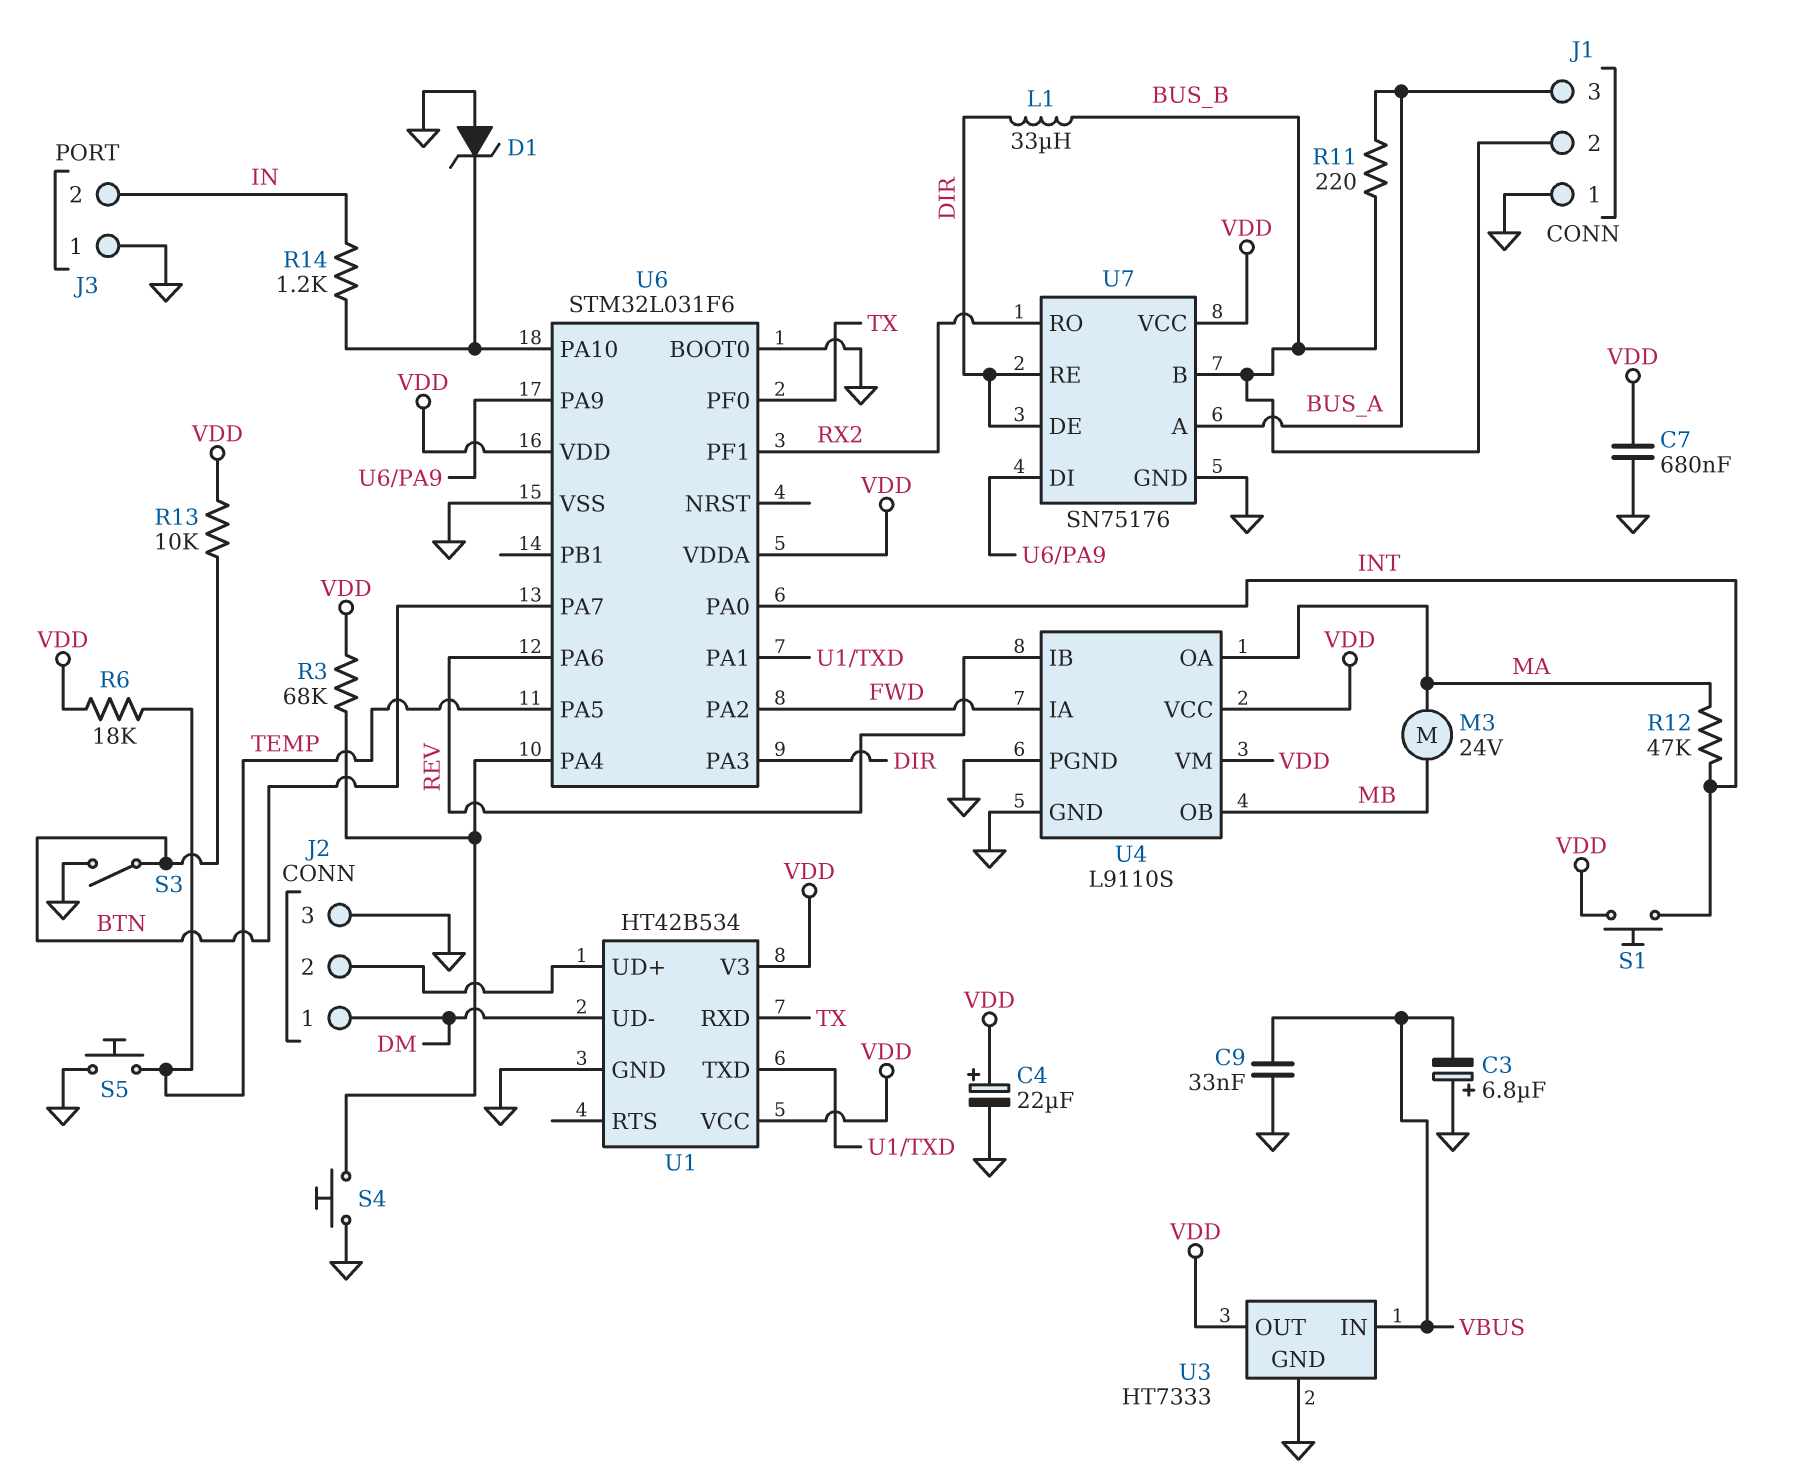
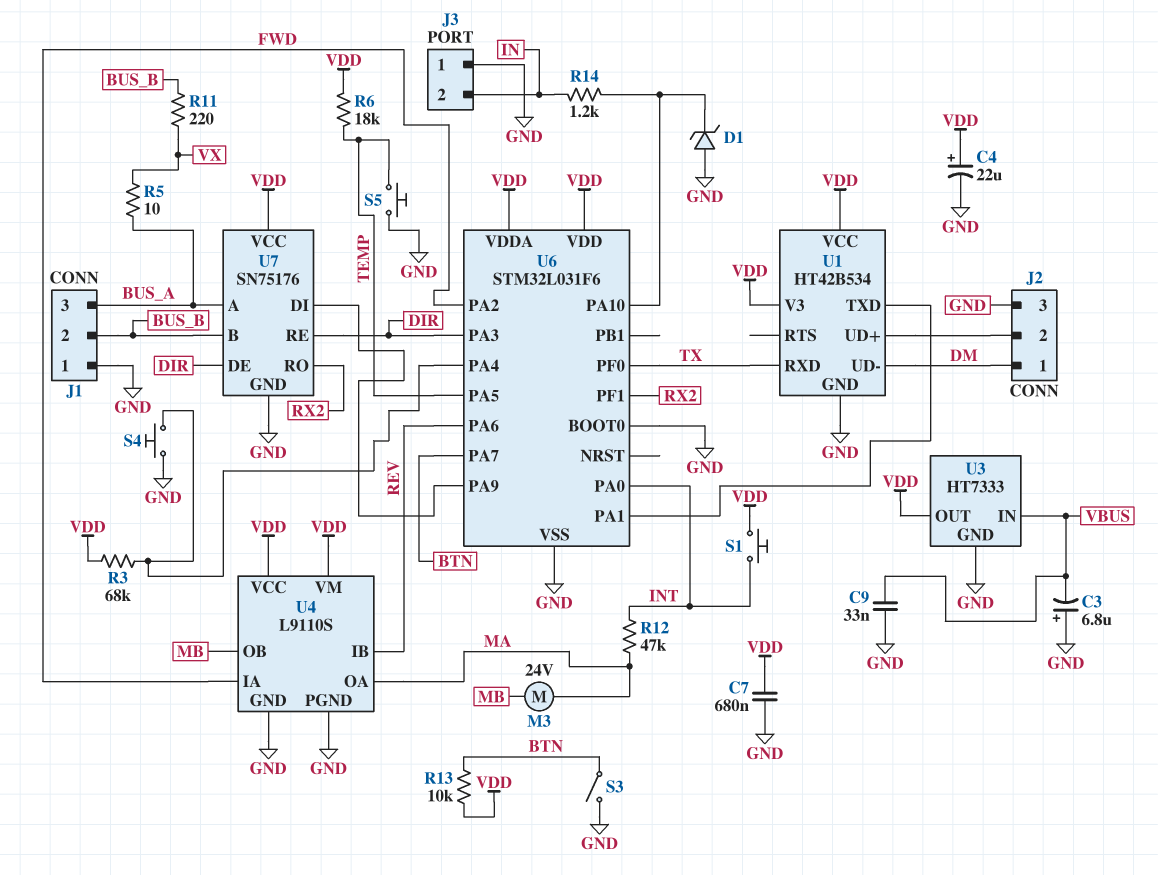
L1: 33uH (BUS_B, DIR) -> none
R5: none -> 10 (BUS_A, VX)
R11: 220 (BUS_A, BUS_B) -> 220 (BUS_B, VX)

